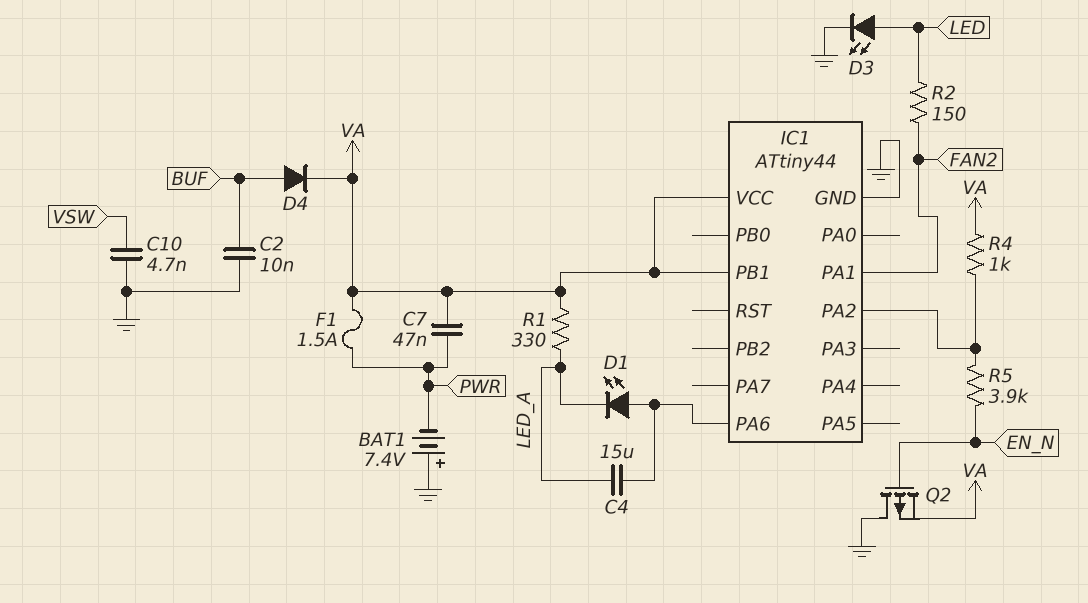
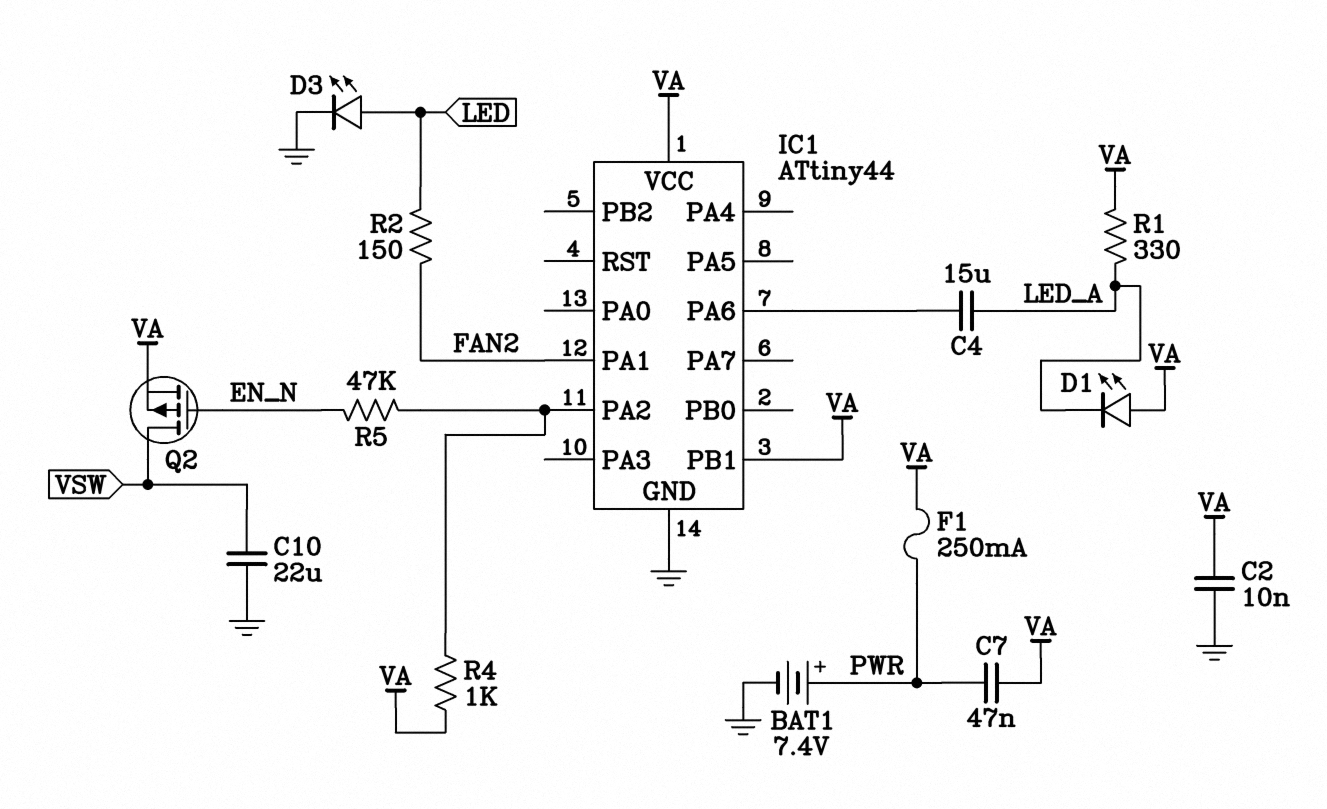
BAT1: 7.4V (plus GND, minus PWR) -> 7.4V (plus PWR, minus GND)
C2: 10nF (BUF, GND) -> 10nF (GND, VA)
C10: 4.7nF (GND, VSW) -> 22uF (GND, VSW)
D1: LED (A IC1/PA6, K LED_A) -> LED (A VA, K LED_A)
D4: diode (A BUF, K VA) -> none
F1: 1.5A (PWR, VA) -> 250mA (PWR, VA)
Q2: PMOS (G EN_N, D GND, S VA) -> PMOS (G EN_N, D VSW, S VA)
R5: 3.9k (EN_N, IC1/PA2) -> 47k (EN_N, IC1/PA2)

